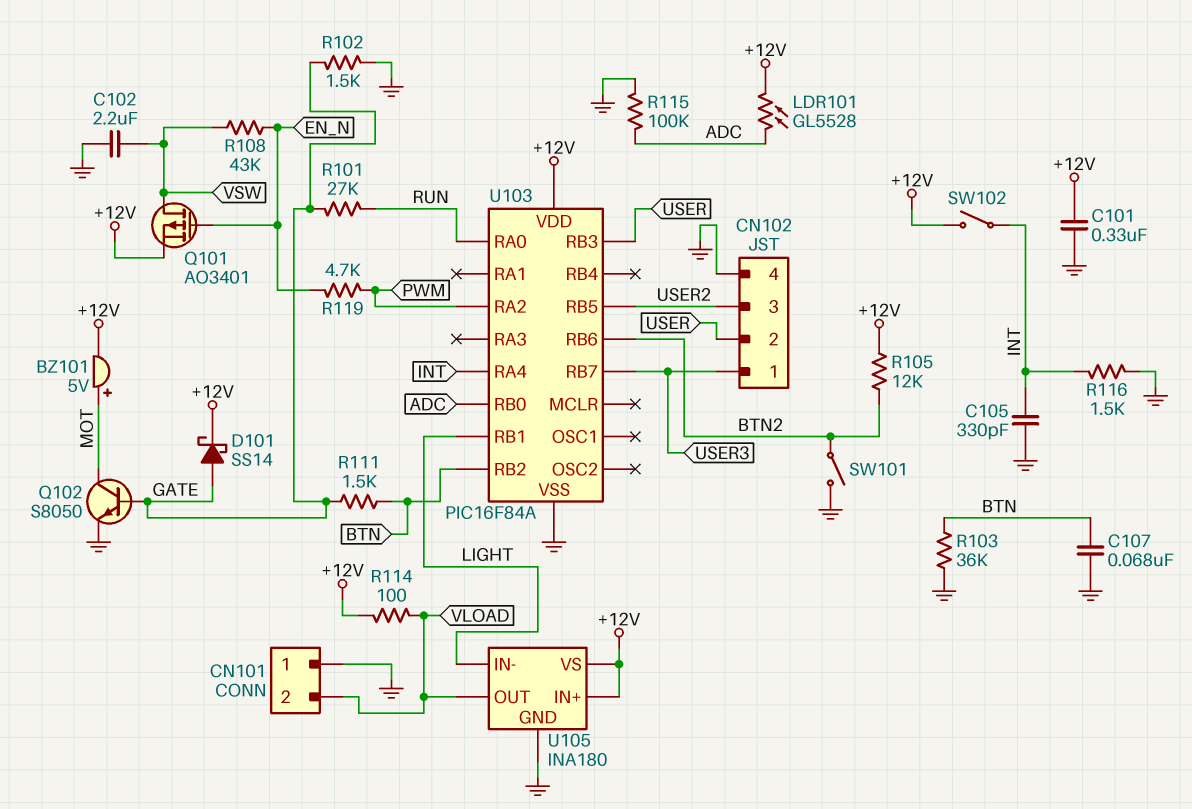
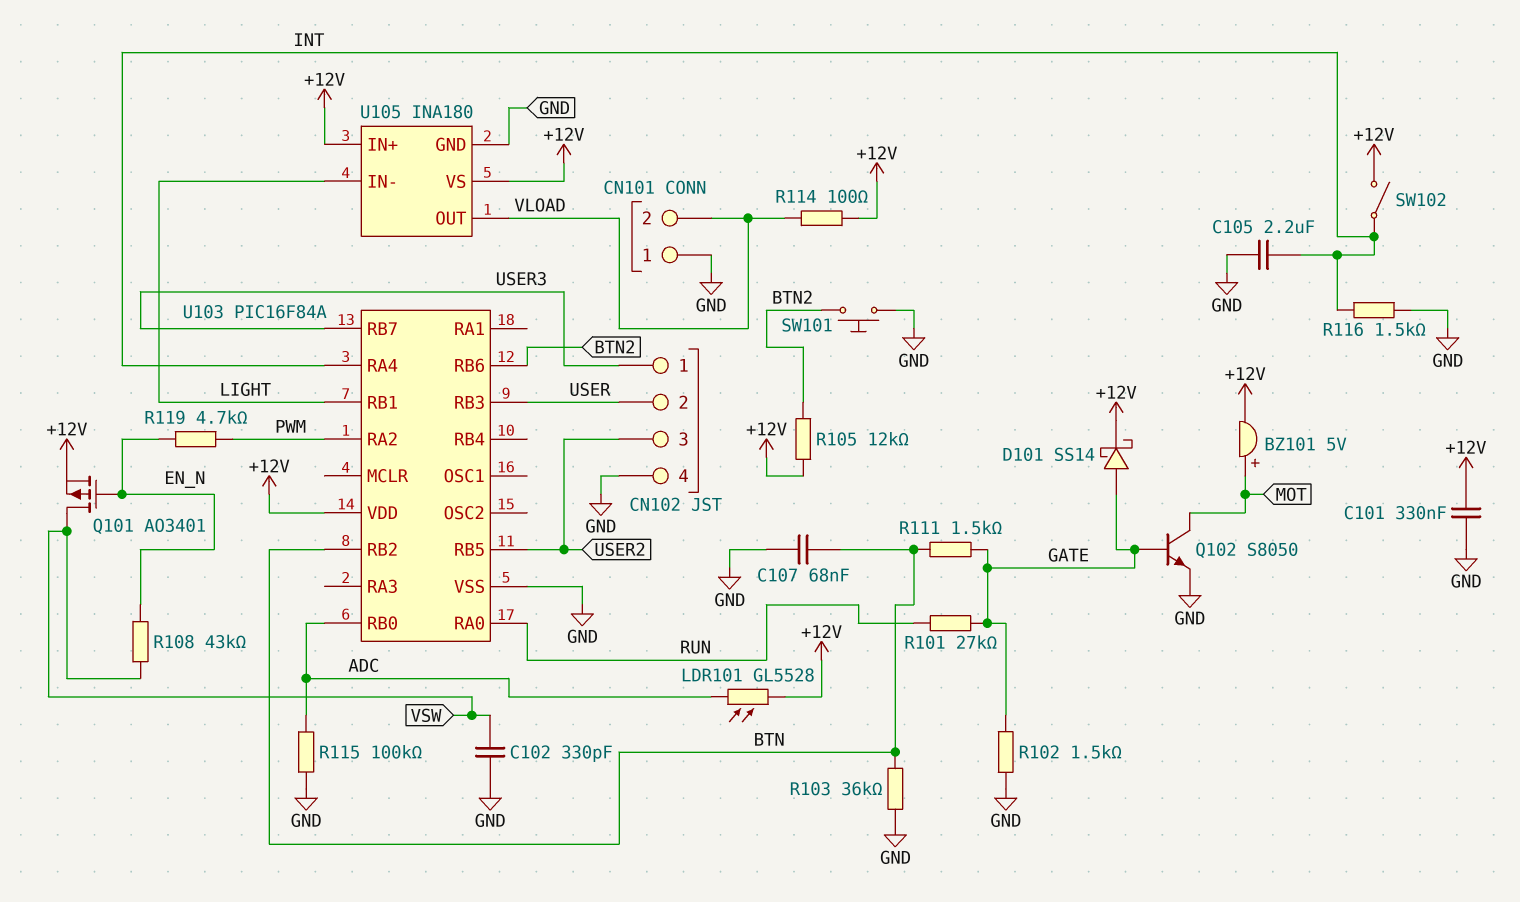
C102: 2.2uF (GND, VSW) -> 330pF (GND, VSW)
C105: 330pF (GND, INT) -> 2.2uF (GND, INT)
SW101: switch (BTN2, GND) -> button (BTN2, GND)

